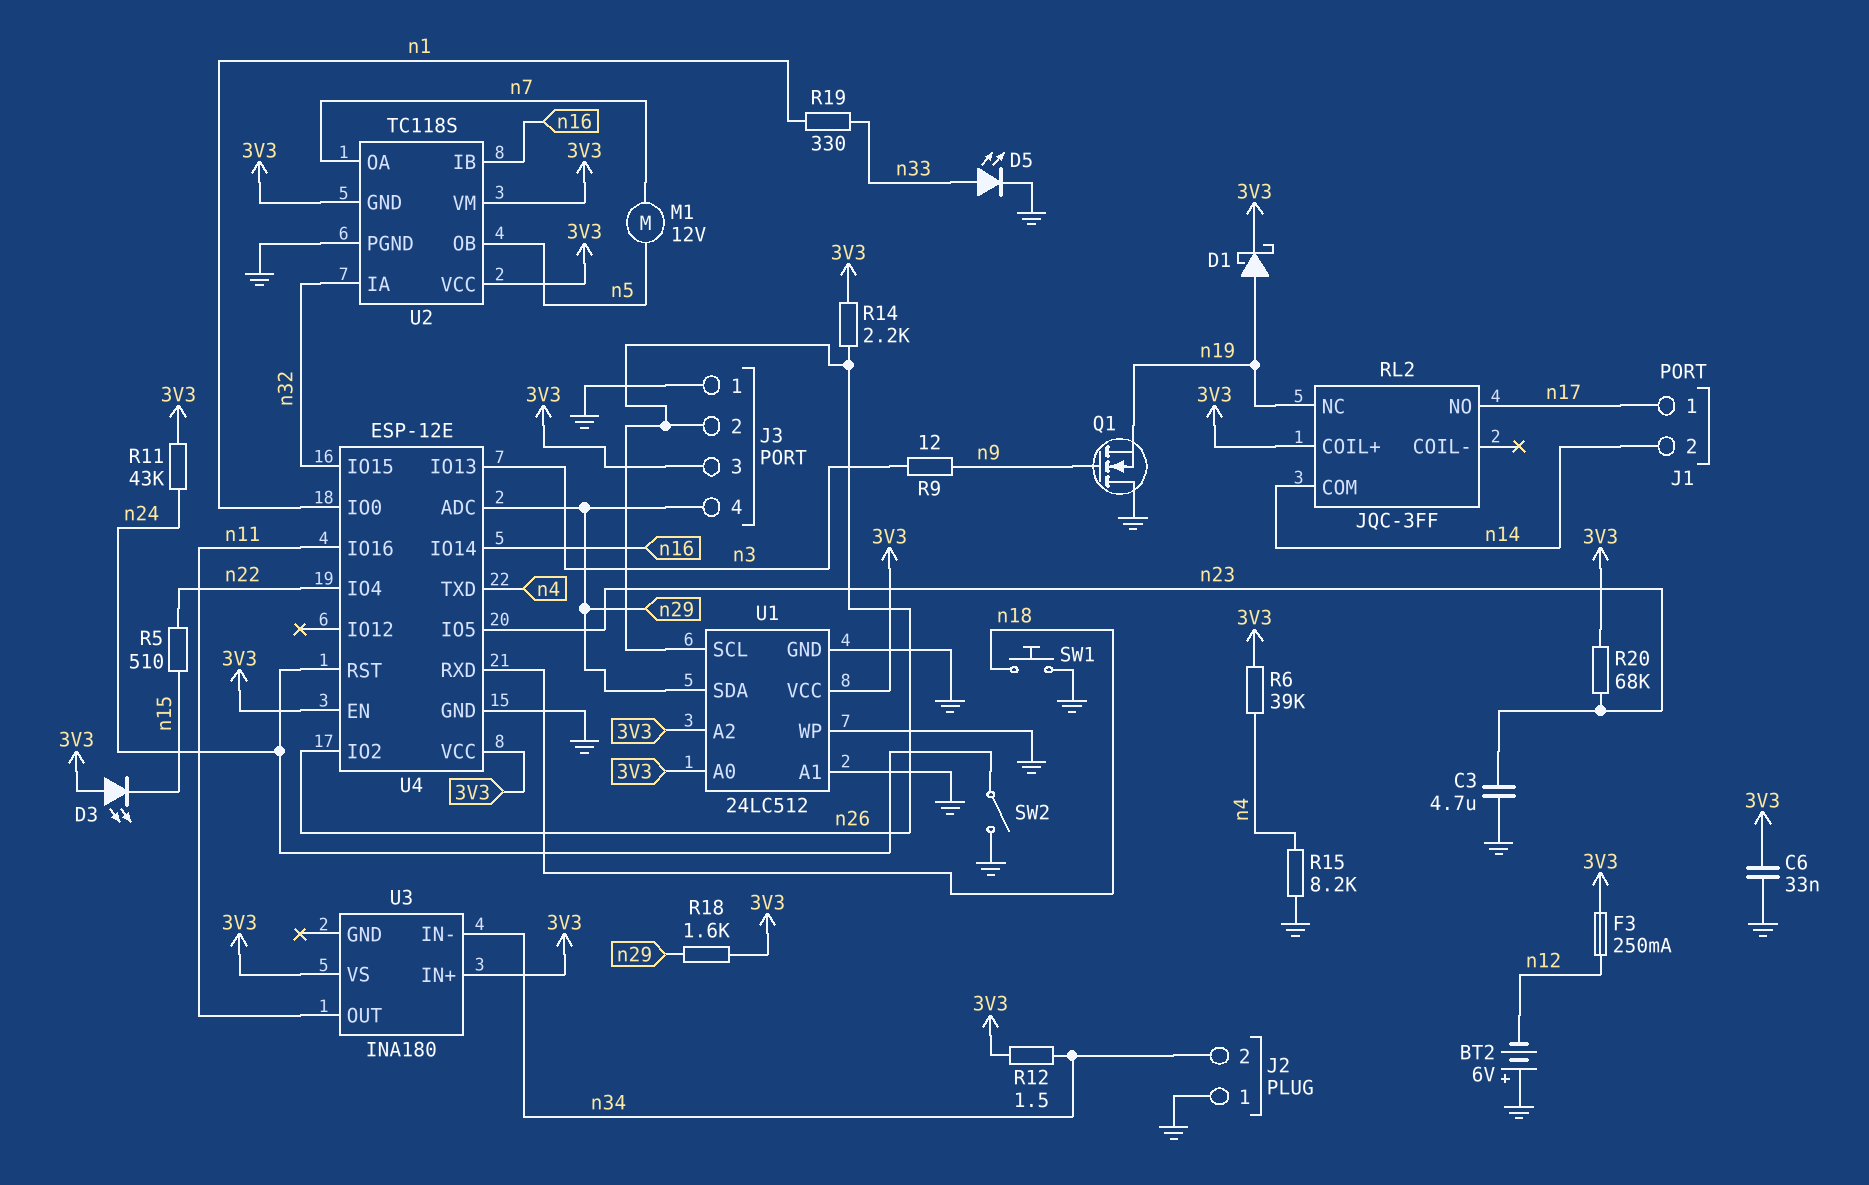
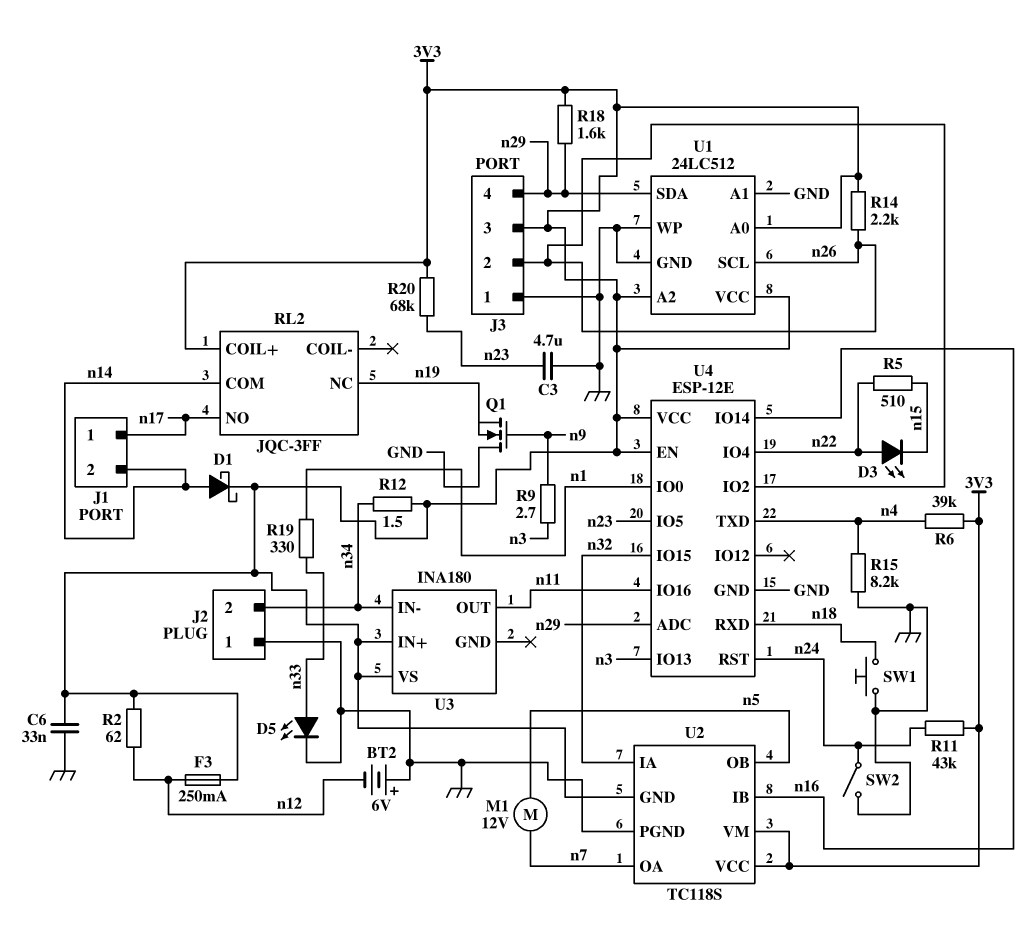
D1: schottky (A n19, K 3V3) -> schottky (A n14, K 3V3)
D3: LED (A 3V3, K n15) -> LED (A n22, K n15)
R2: none -> 62 (3V3, n12)
R9: 12 (n3, n9) -> 2.7 (n3, n9)

